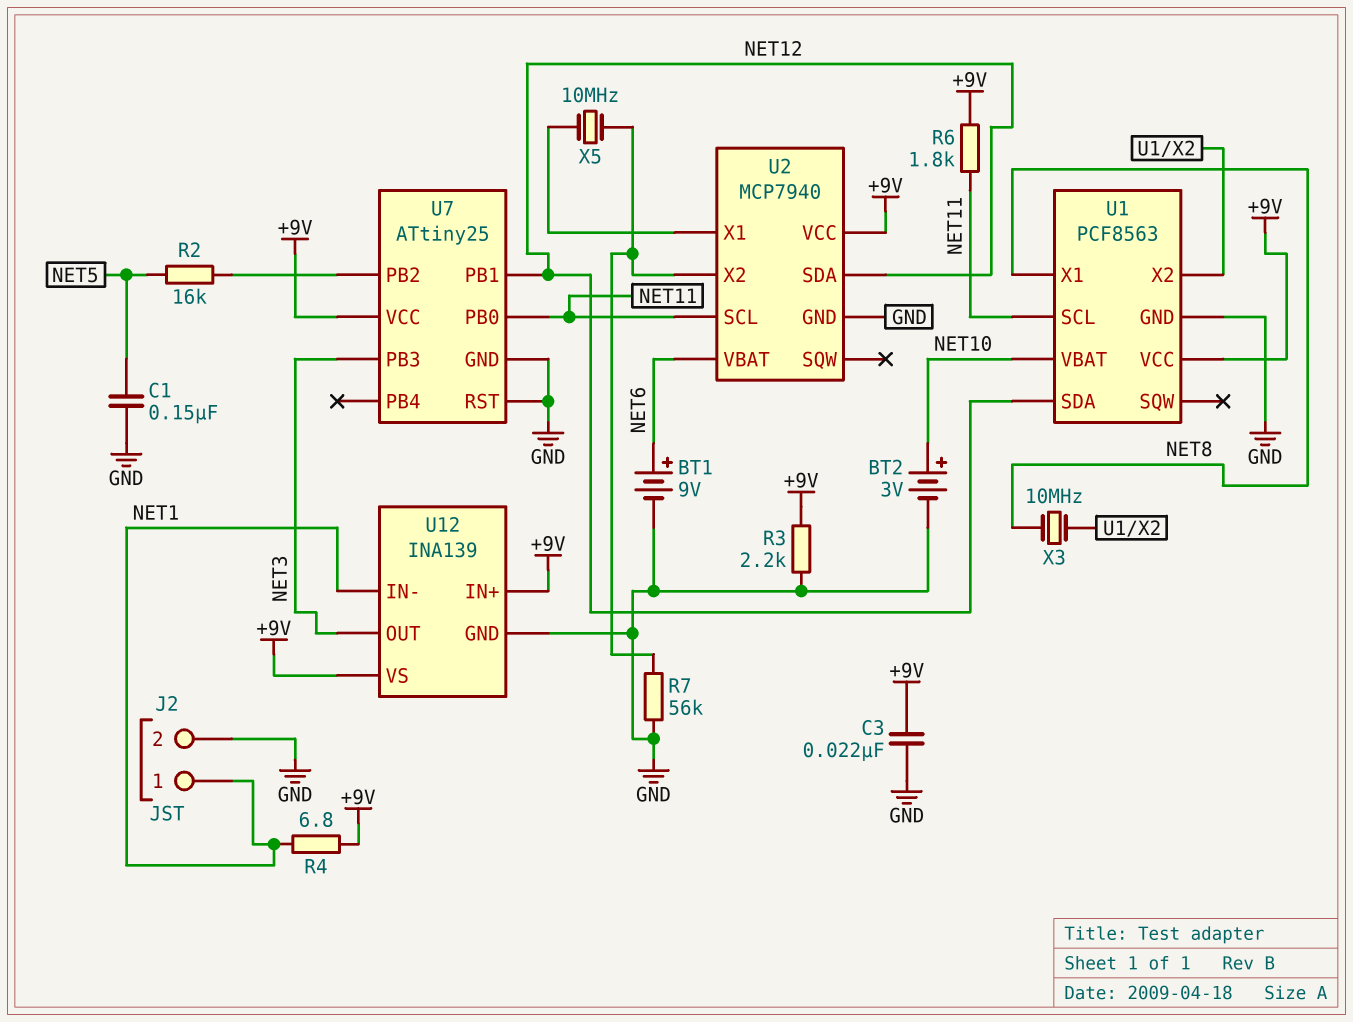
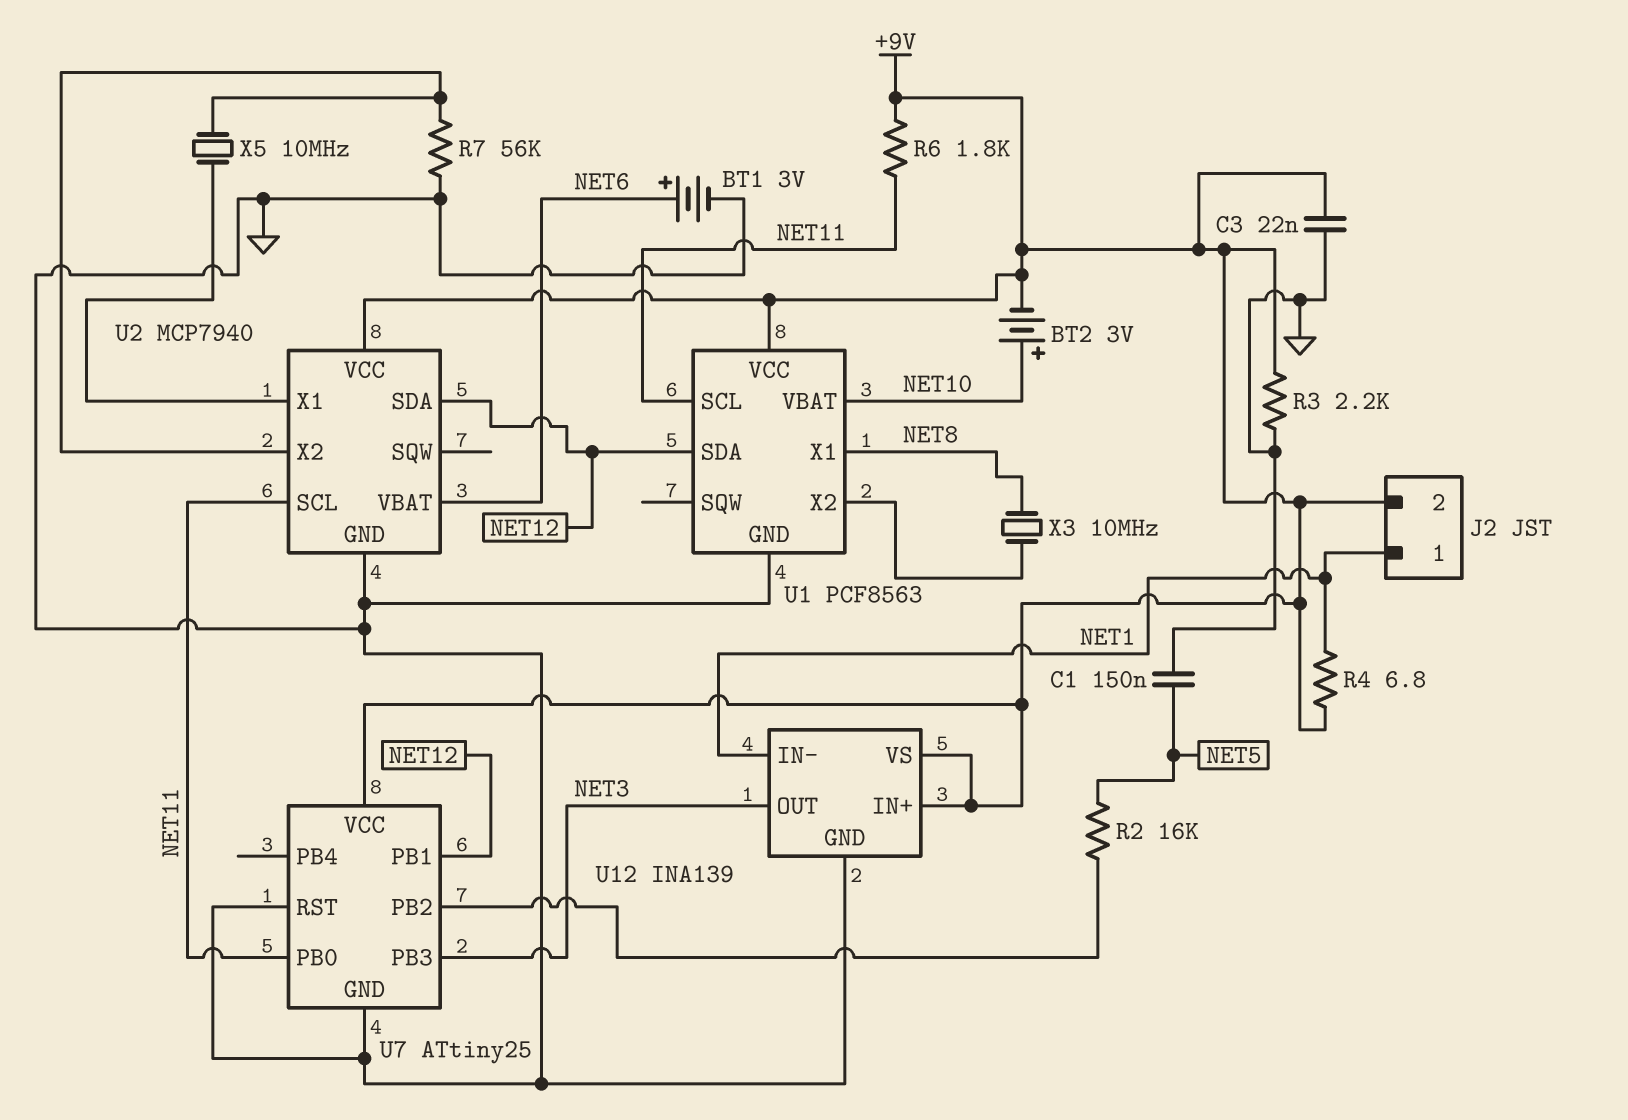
BT1: 9V (plus NET6, minus GND) -> 3V (plus NET6, minus GND)
BT2: 3V (plus NET10, minus GND) -> 3V (plus NET10, minus +9V)
J2 pin 2: GND -> +9V

